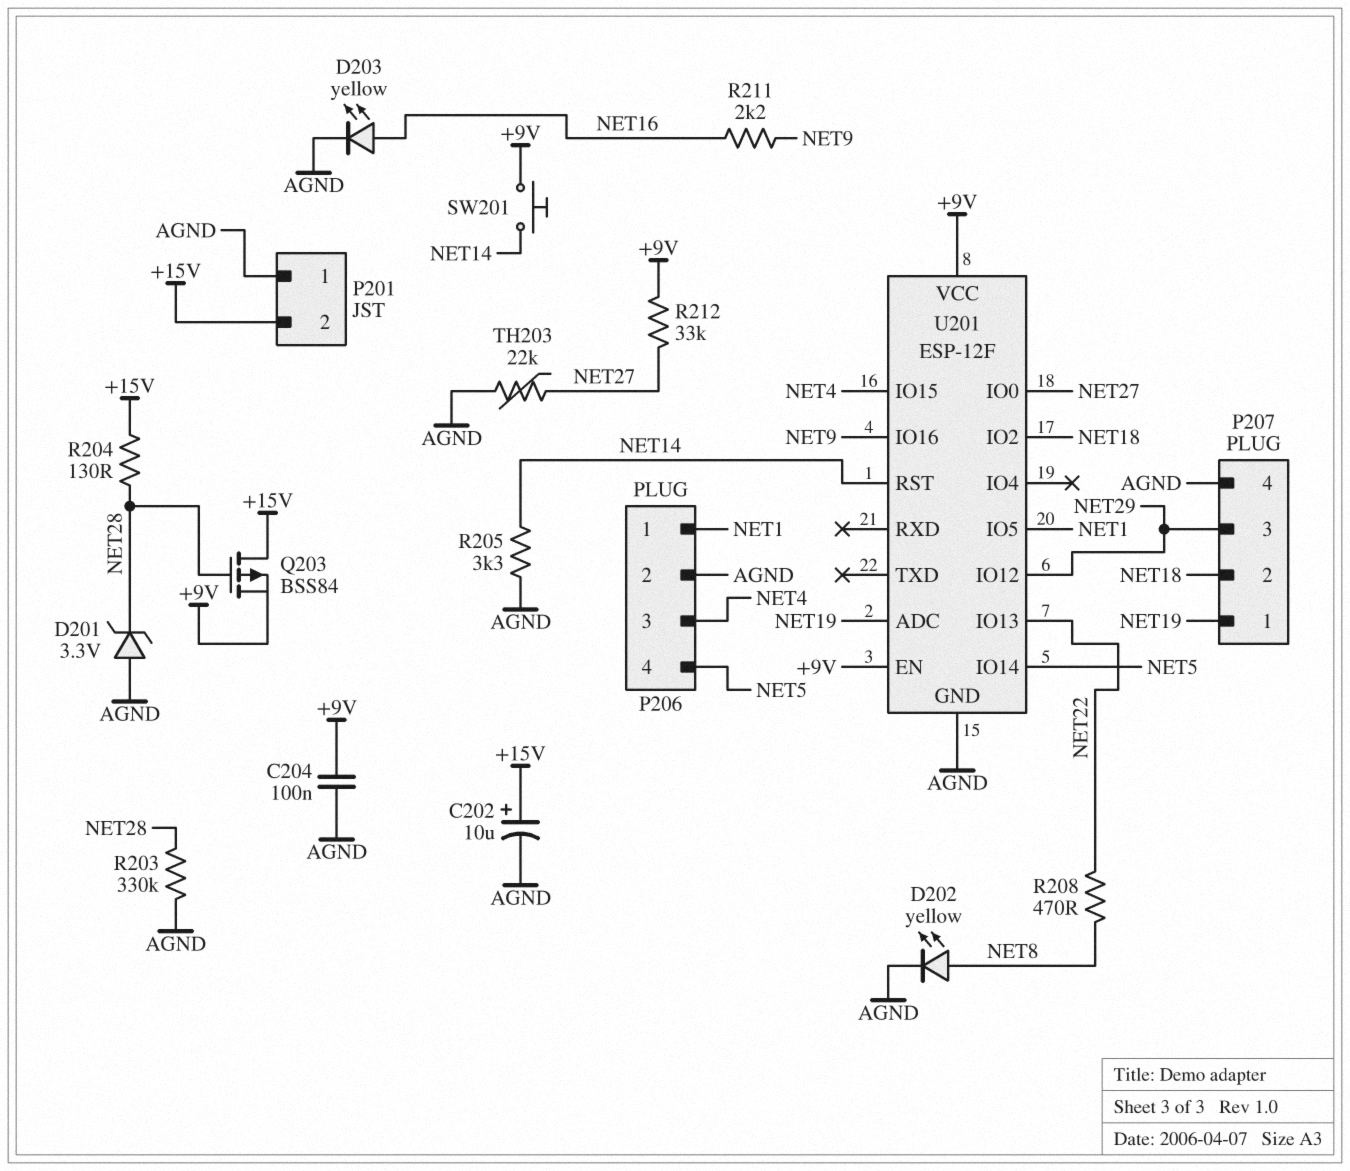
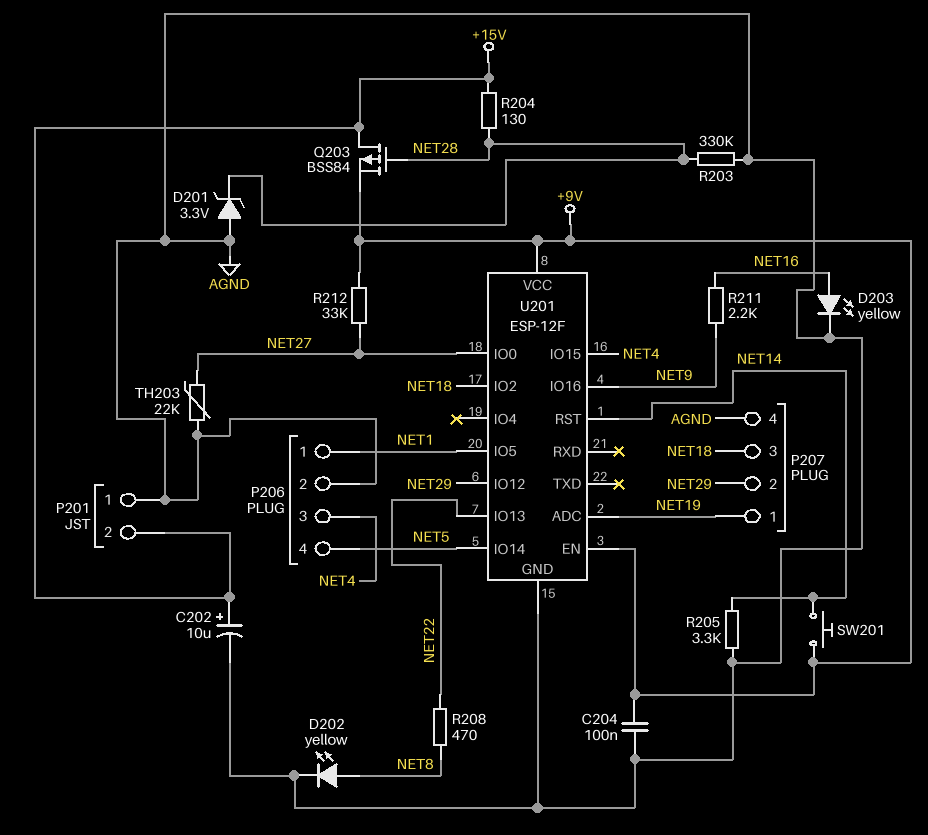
P207 pin 2: NET18 -> NET29
P207 pin 3: NET29 -> NET18

